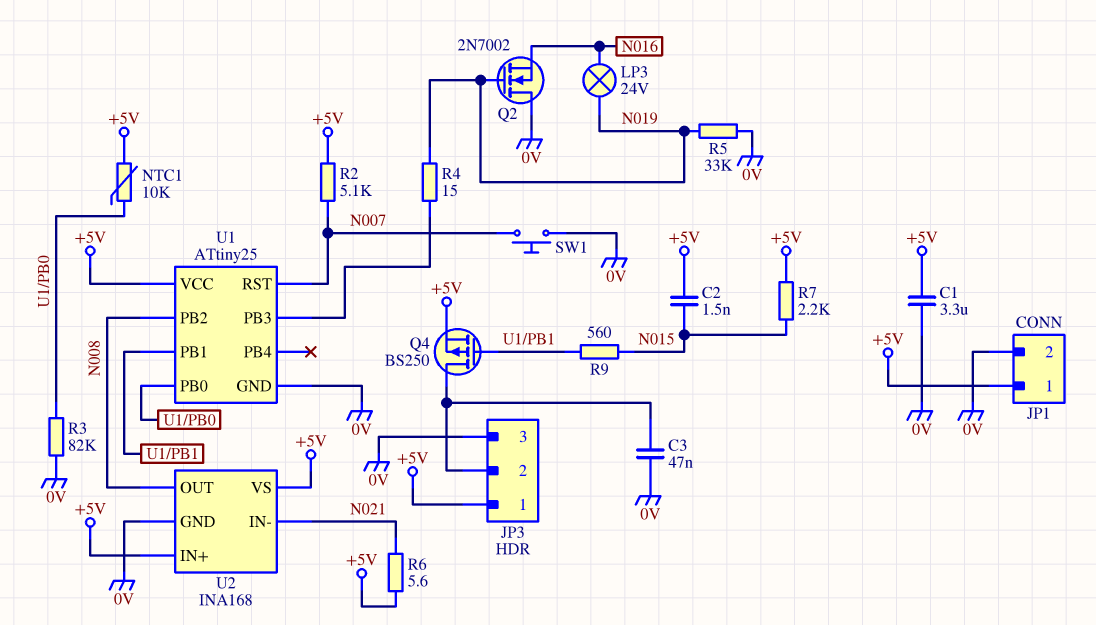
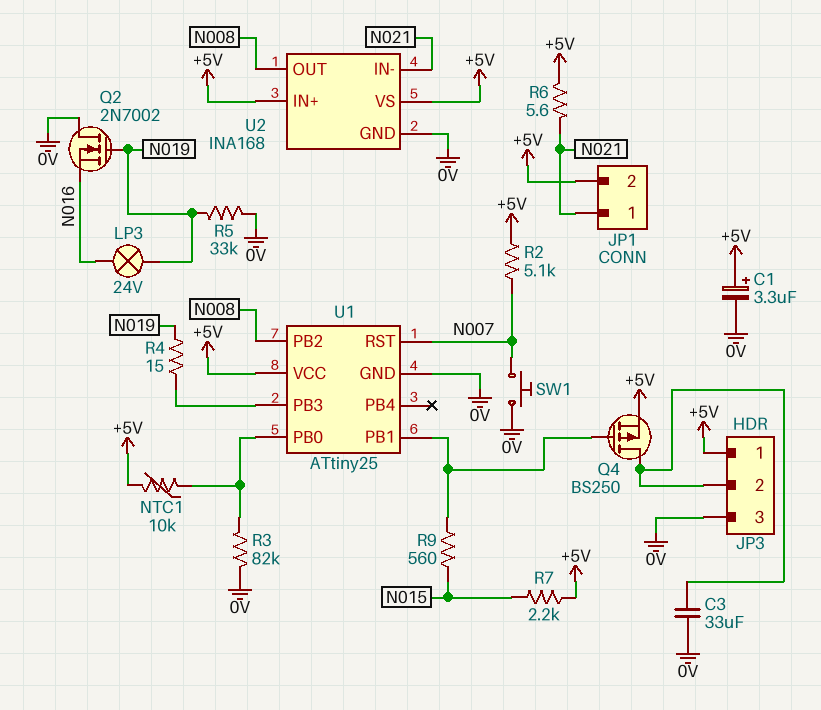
C1: 3.3uF (+5V, 0V) -> 3.3uF (plus +5V, minus 0V)
C2: 1.5nF (+5V, N015) -> none
C3: 47nF (0V, JP3/2) -> 33uF (0V, JP3/2)
JP1 pin 1: +5V -> N021
JP1 pin 2: 0V -> +5V

